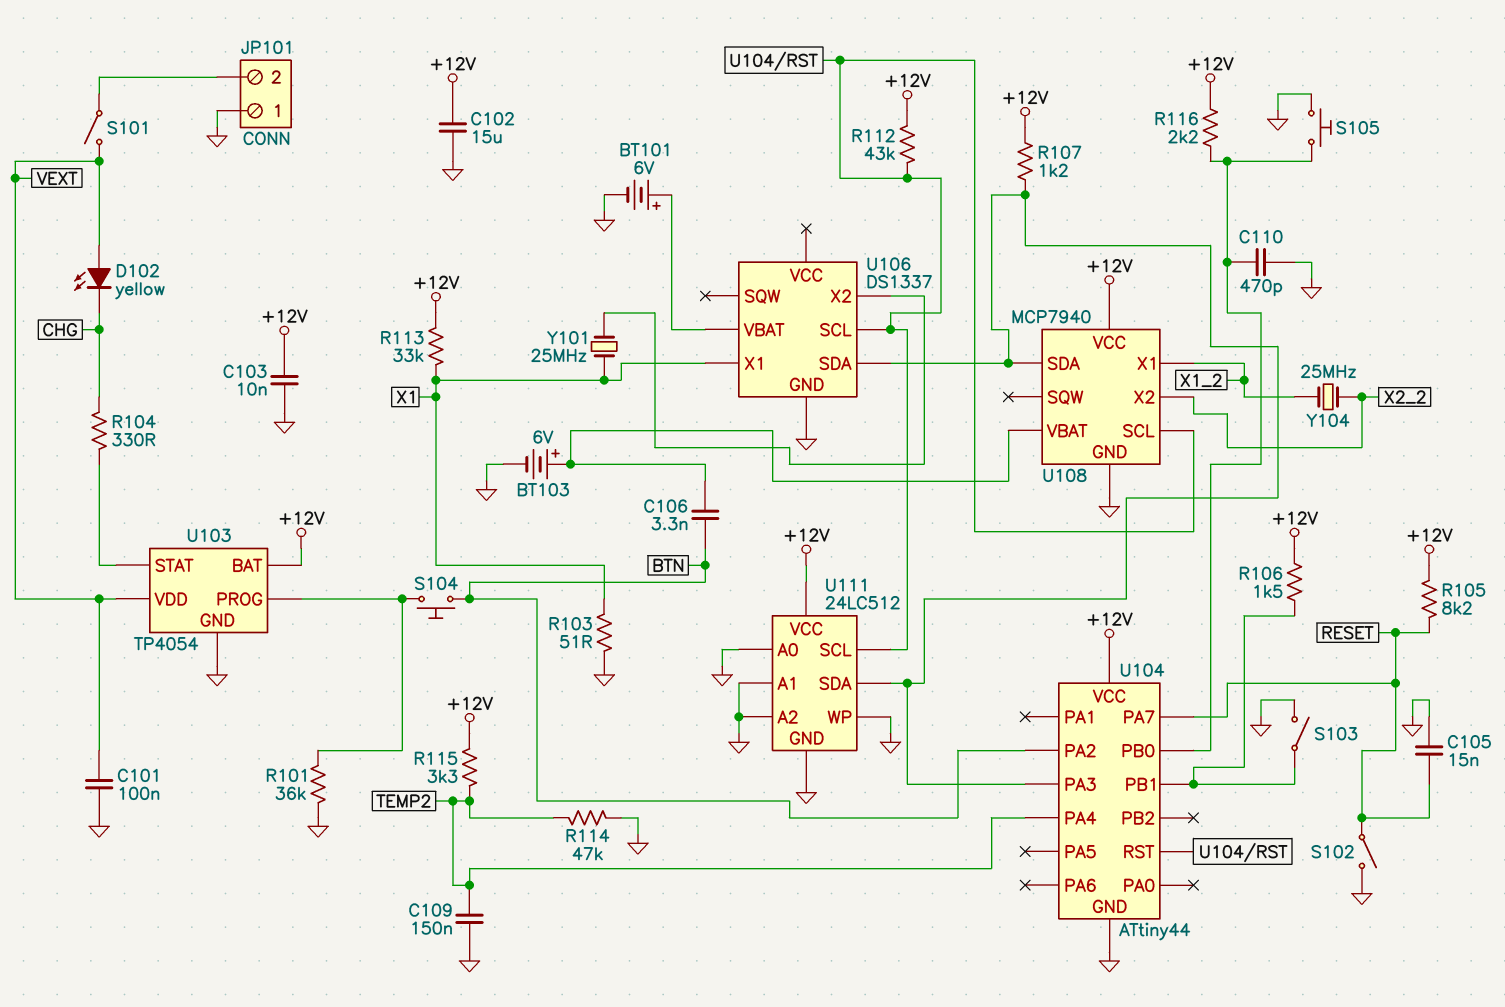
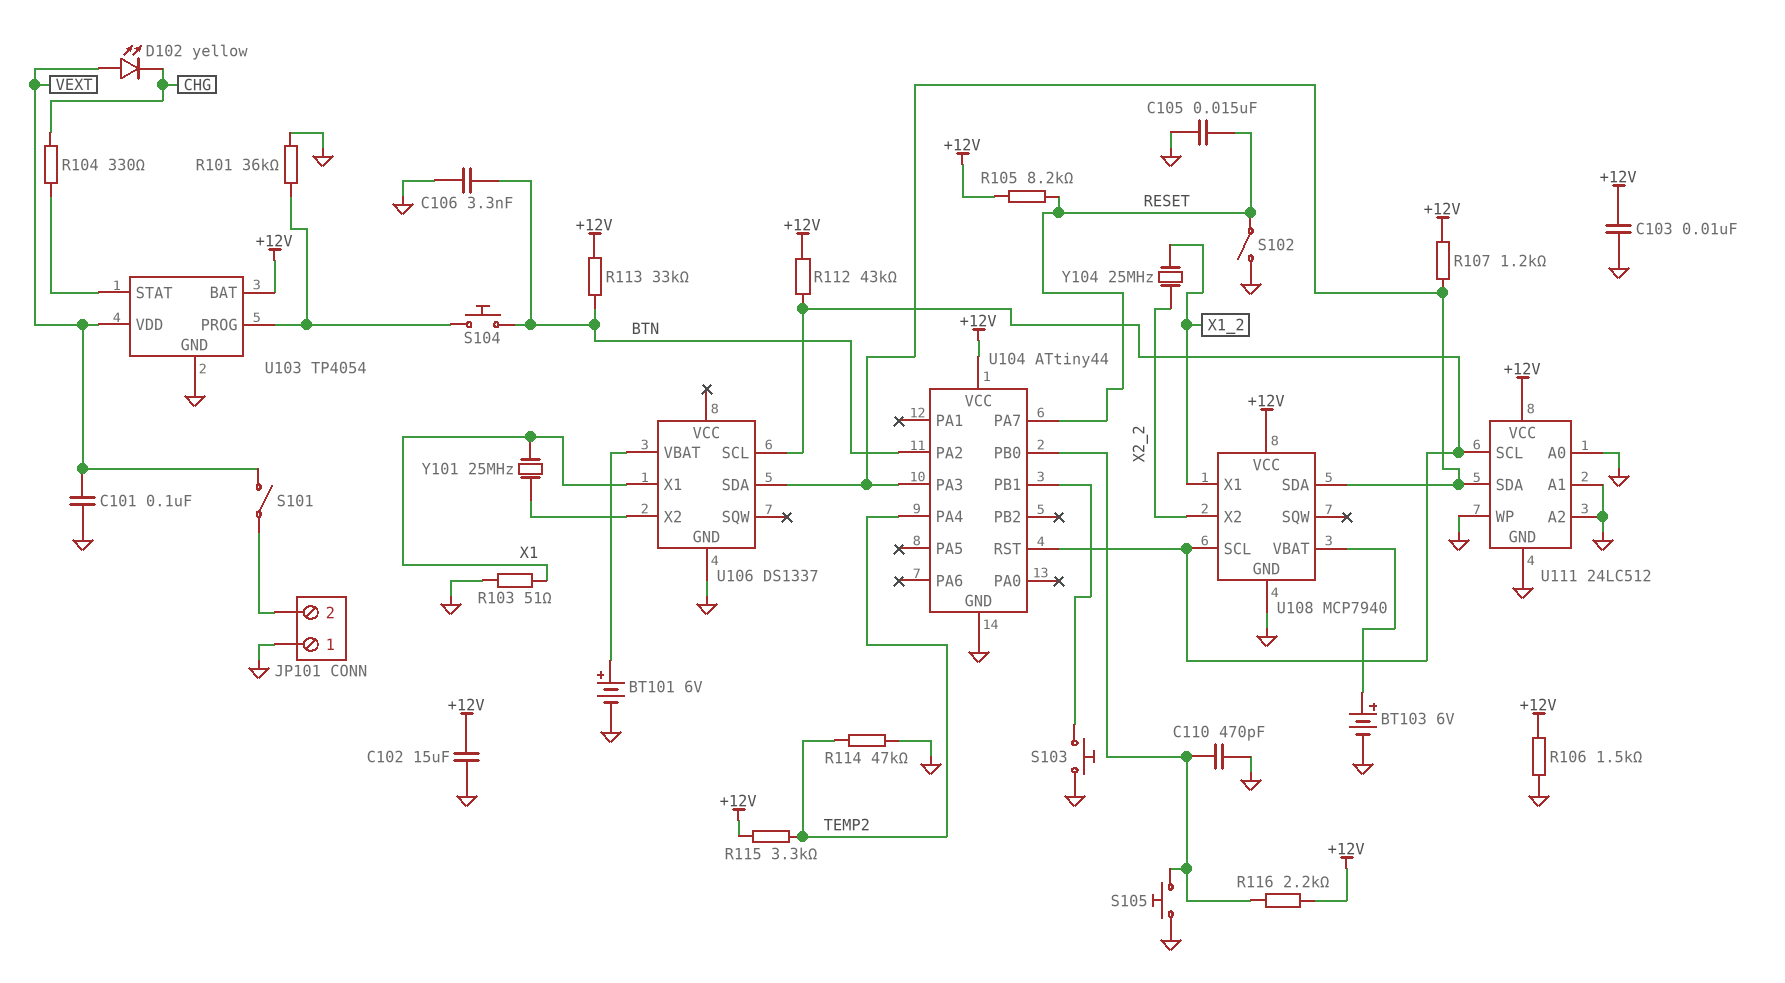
C106: 3.3nF (BTN, U108/VBAT) -> 3.3nF (BTN, GND)
C109: 150nF (GND, TEMP2) -> none
R106: 1.5k (+12V, U104/PB1) -> 1.5k (+12V, GND)
R113: 33k (+12V, X1) -> 33k (+12V, BTN)
S103: switch (GND, U104/PB1) -> button (GND, U104/PB1)

